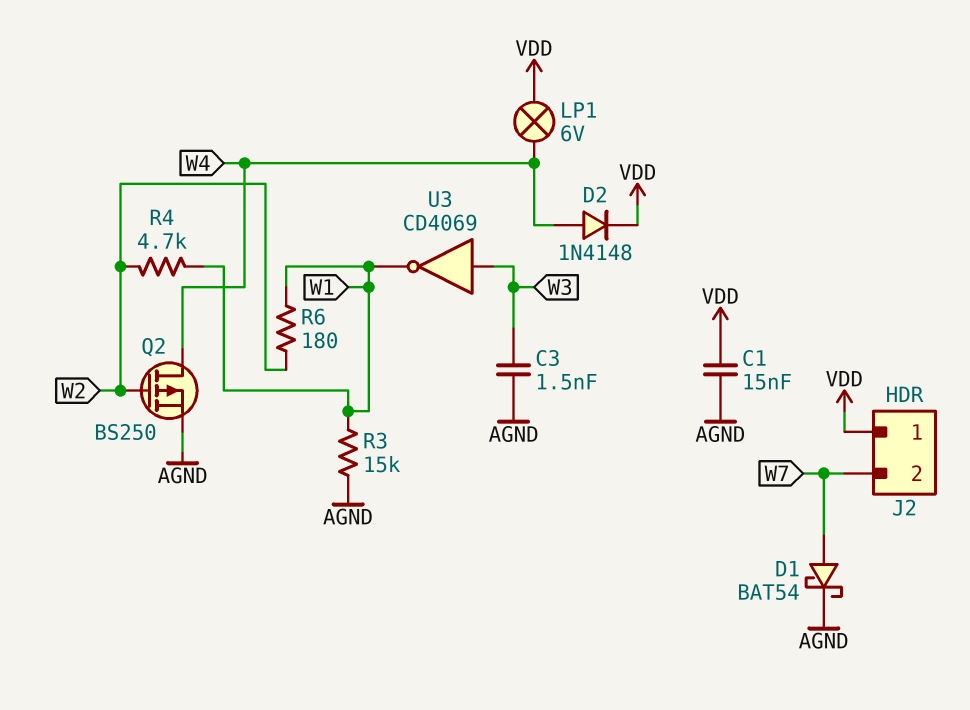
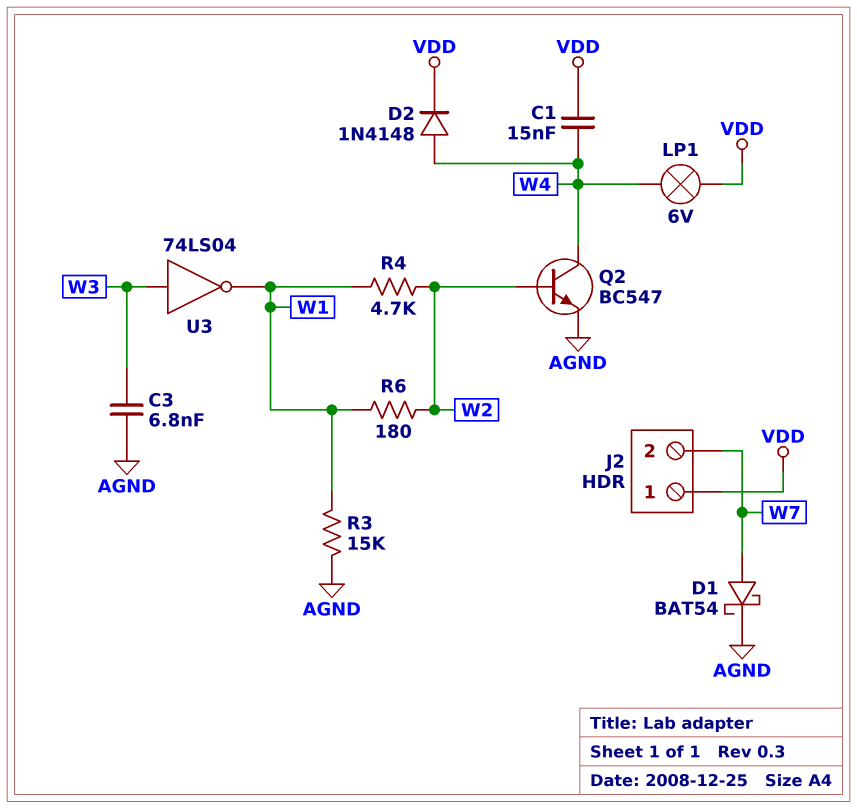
C1: 15nF (AGND, VDD) -> 15nF (VDD, W4)
C3: 1.5nF (AGND, W3) -> 6.8nF (AGND, W3)
Q2: PMOS BS250 (G W2, D W4, S AGND) -> NPN BC547 (B W2, C W4, E AGND)
U3: NOT CD4069 (in W3, out W1) -> NOT 74LS04 (in W3, out W1)

